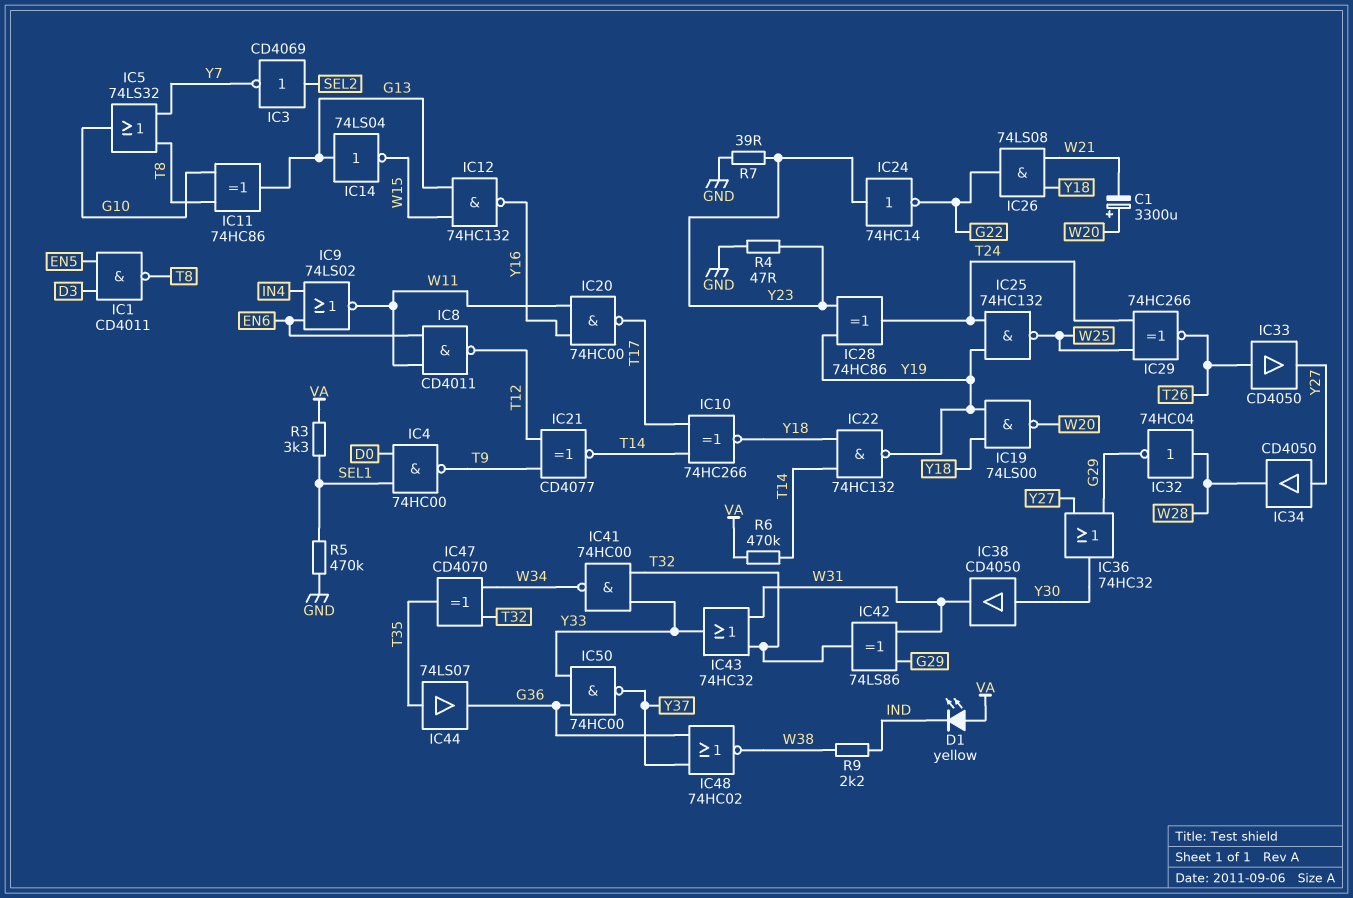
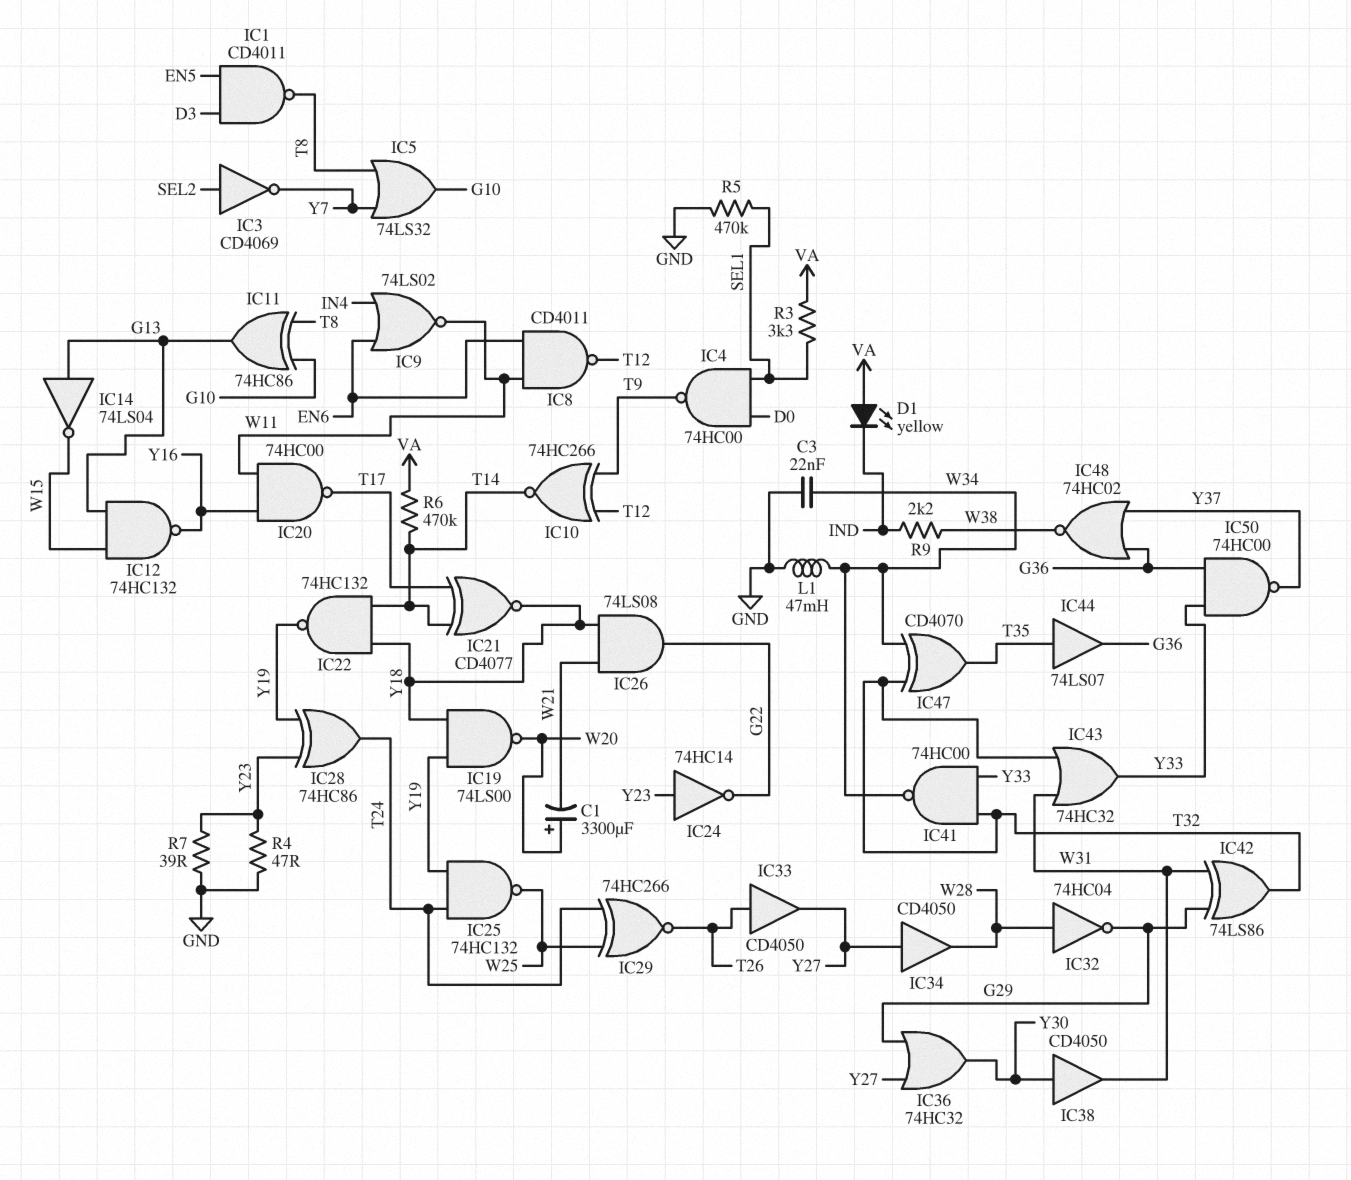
C3: none -> 22nF (GND, W34)
IC10: XNOR 74HC266 (in T14, in T17, out Y18) -> XNOR 74HC266 (in T9, in T12, out T14)
IC21: XNOR CD4077 (in T9, in T12, out T14) -> XNOR CD4077 (in T14, in T17, out Y18)
L1: none -> 47mH (GND, W34)

